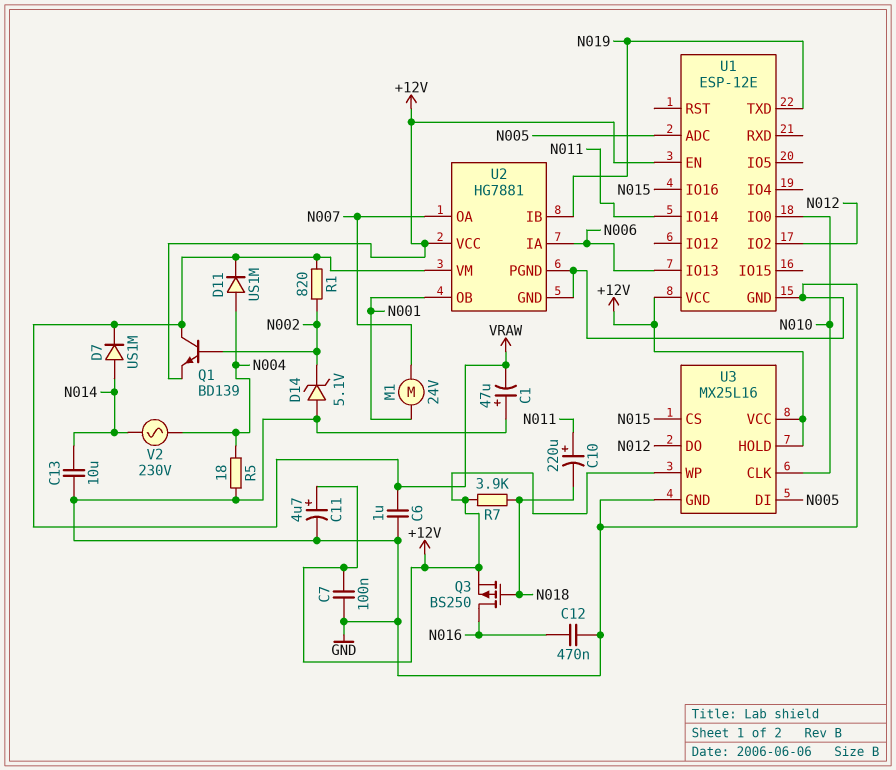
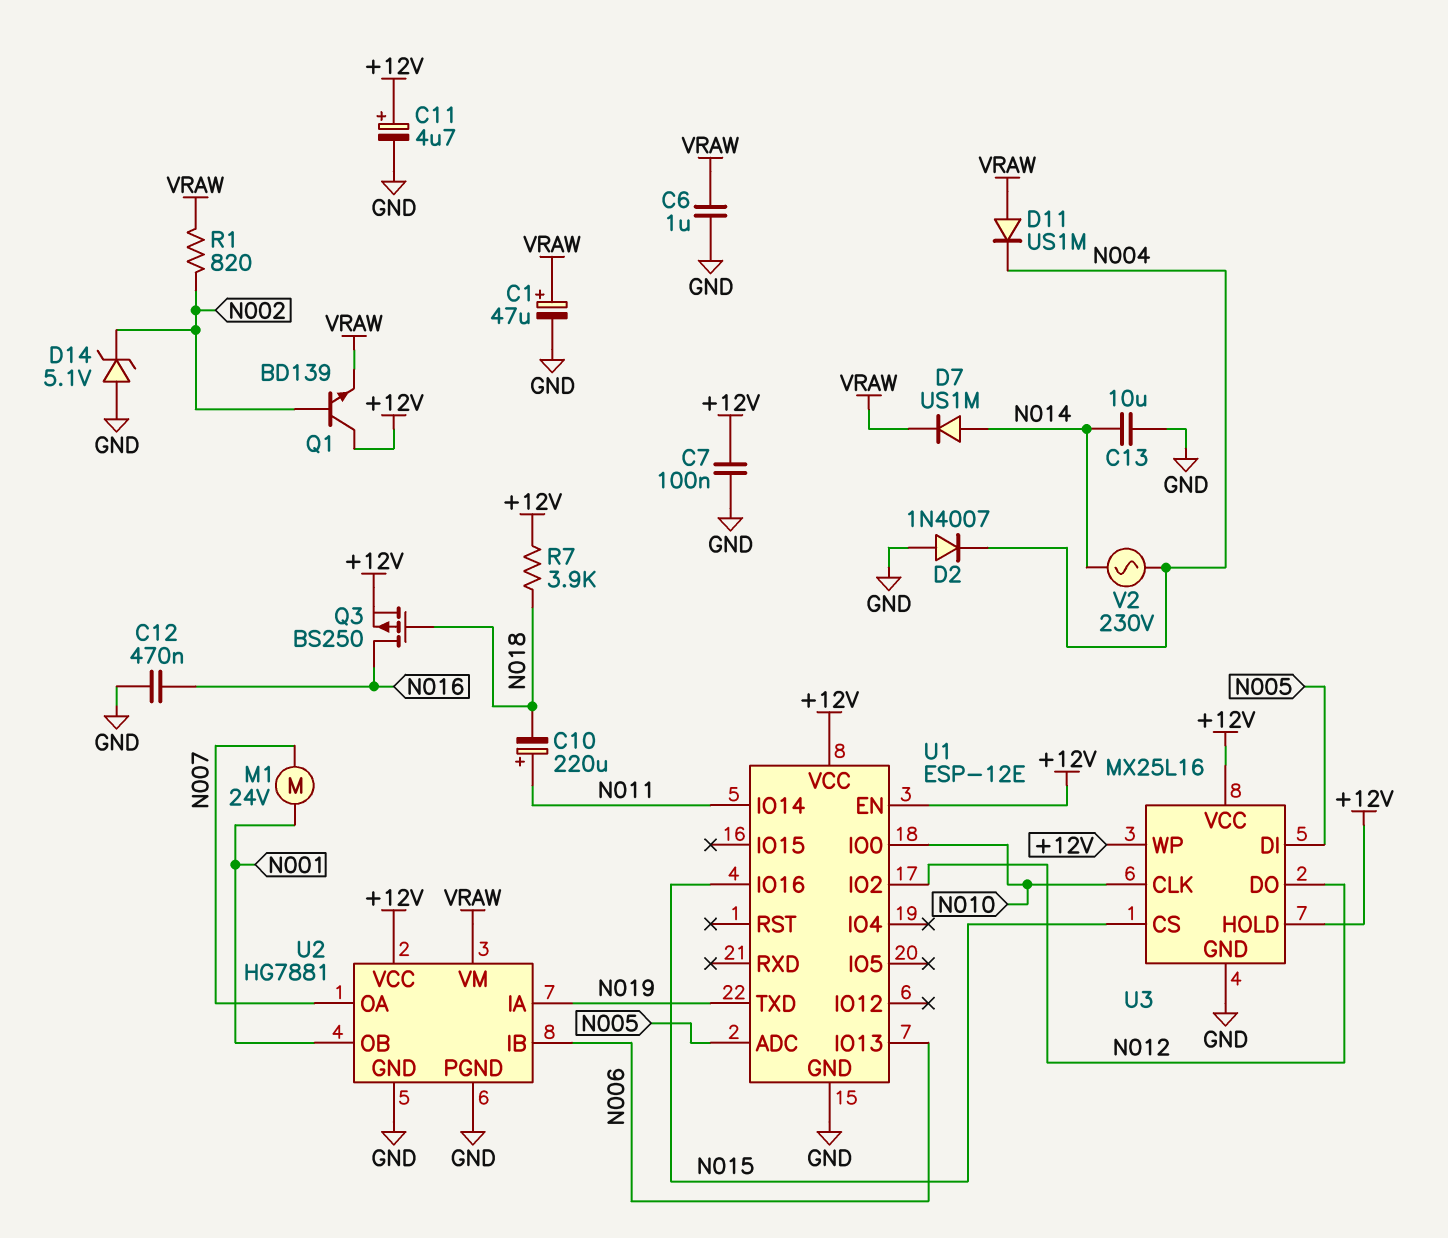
C1: 47uF (plus GND, minus VRAW) -> 47uF (plus VRAW, minus GND)
D2: none -> diode 1N4007 (A GND, K N004)
D11: diode US1M (A N004, K VRAW) -> diode US1M (A VRAW, K N004)
Q1: NPN BD139 (B N002, C VRAW, E +12V) -> NPN BD139 (B N002, C +12V, E VRAW)
R5: 18 (GND, N004) -> none
U2 pin IA: N006 -> N019
U2 pin IB: N019 -> N006

